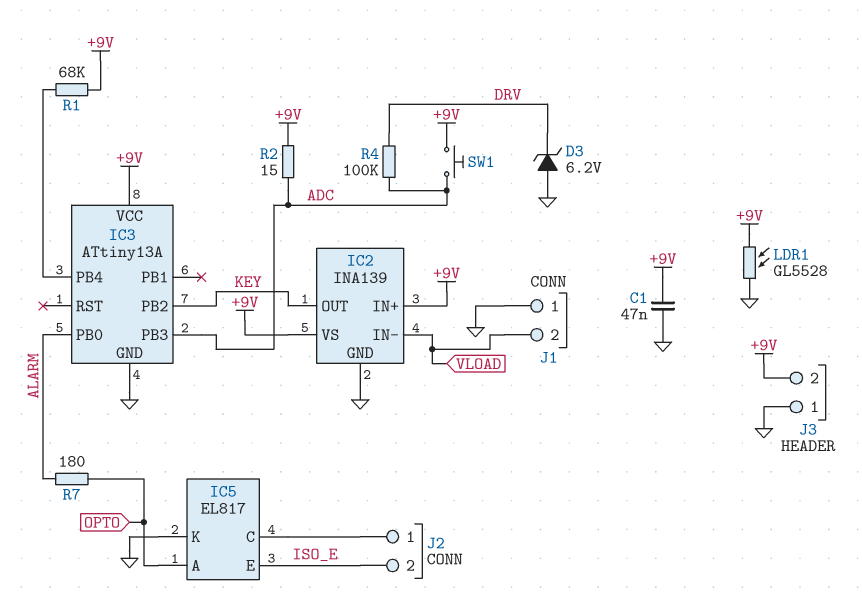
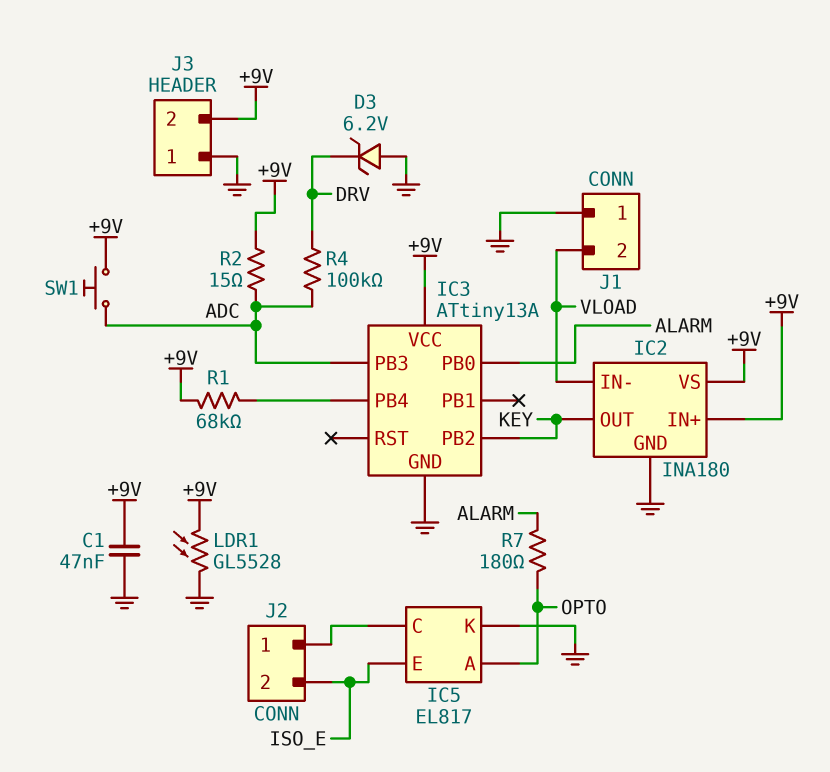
IC2: INA139 -> INA180

